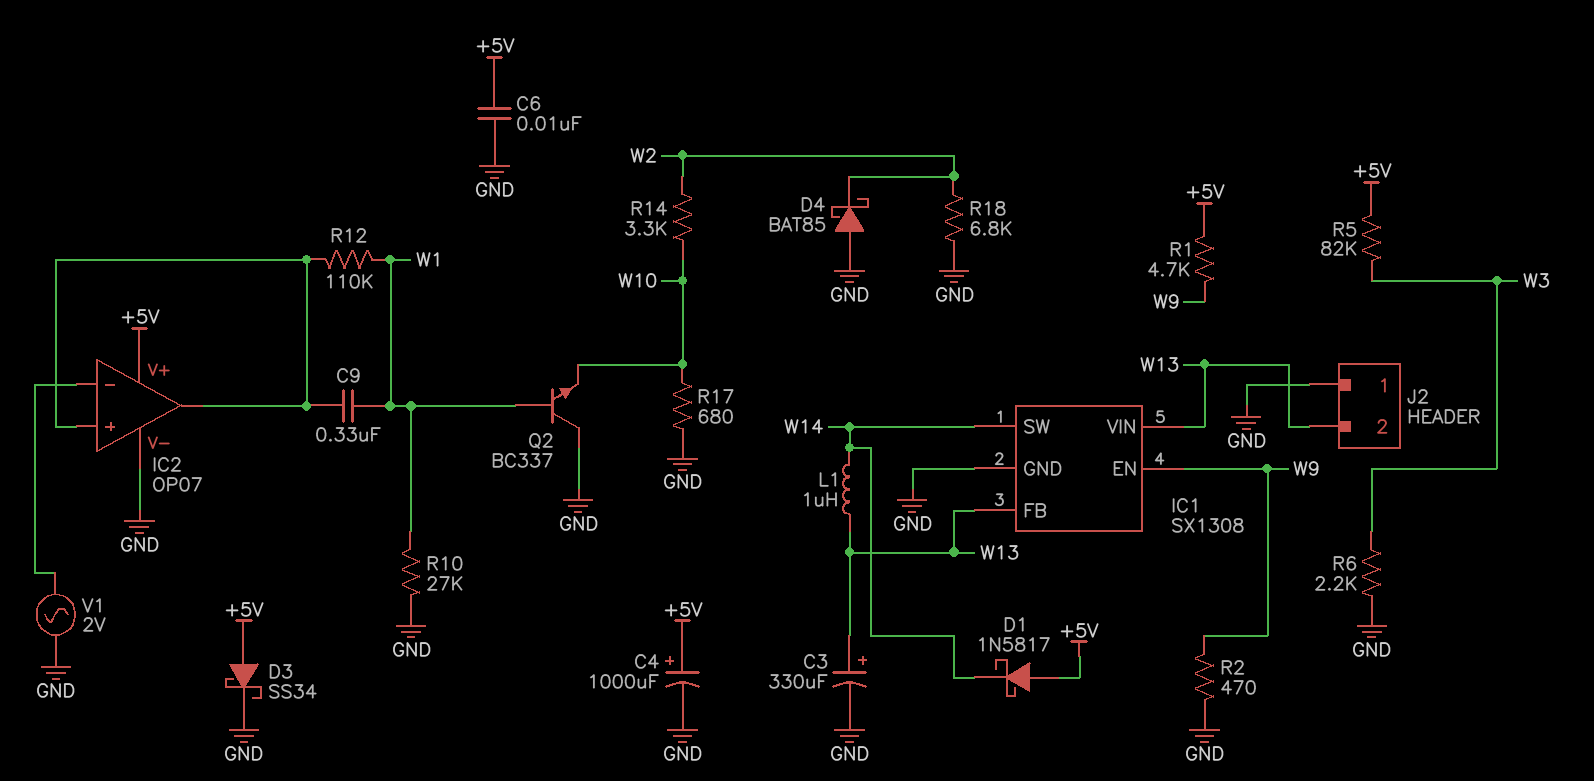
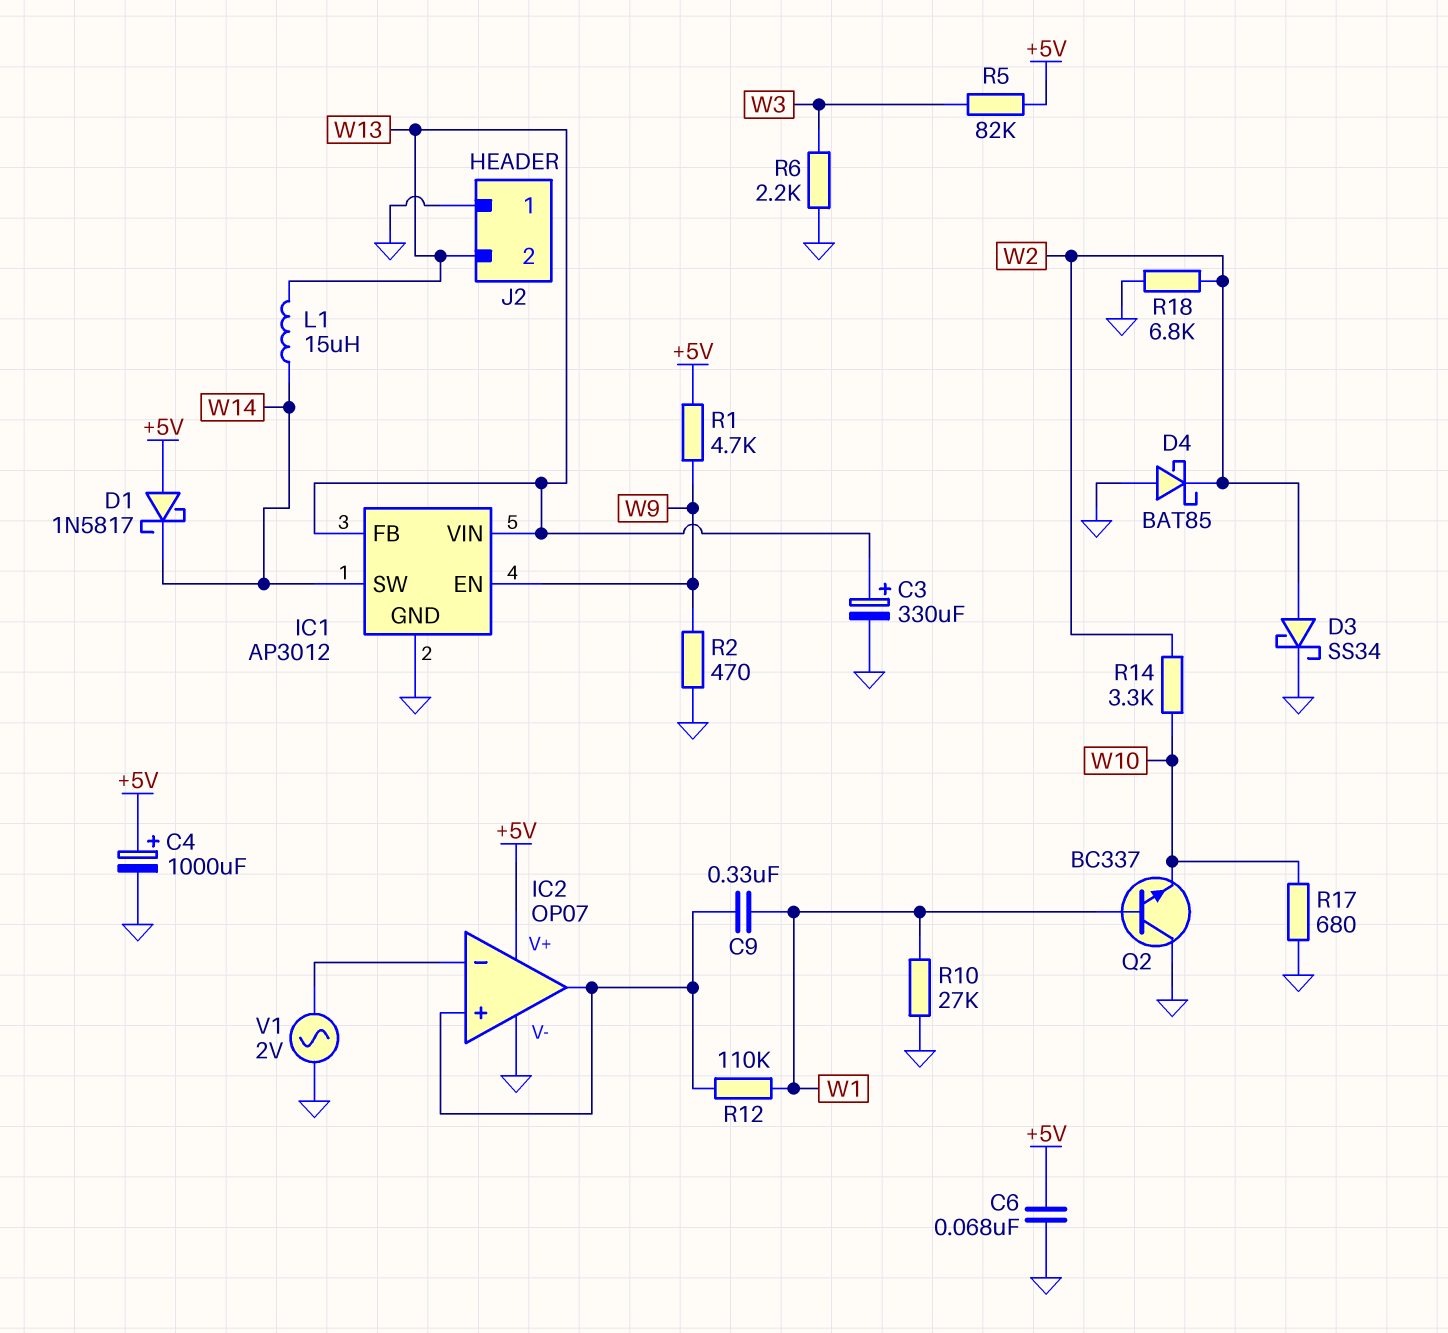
C6: 10nF (+5V, GND) -> 68nF (+5V, GND)
D3: schottky SS34 (A +5V, K GND) -> schottky SS34 (A W2, K GND)
IC1: SX1308 -> AP3012
L1: 1uH (W13, W14) -> 15uH (W13, W14)

